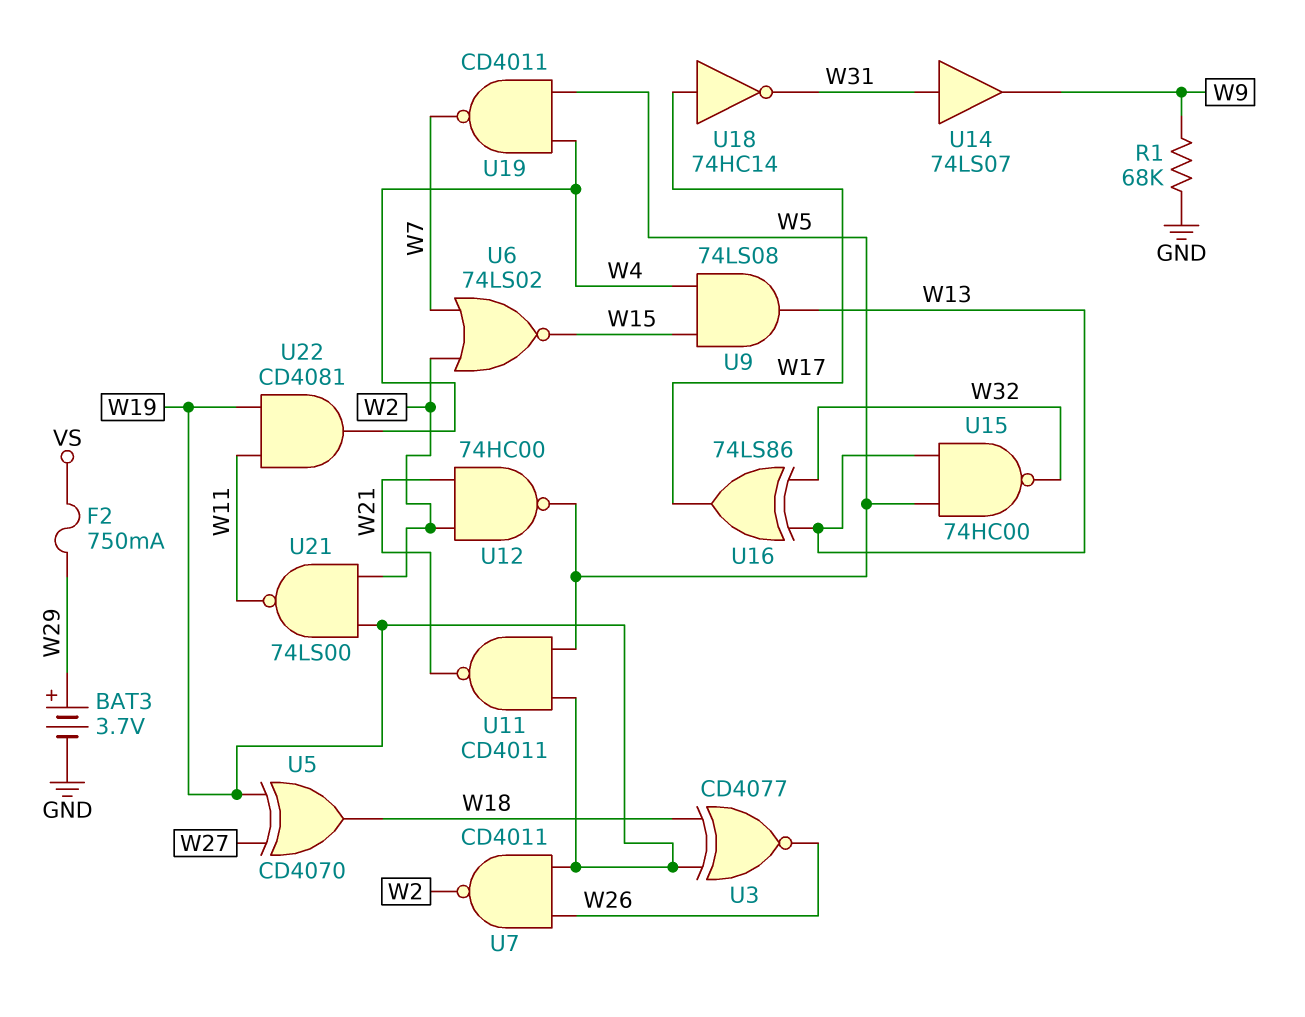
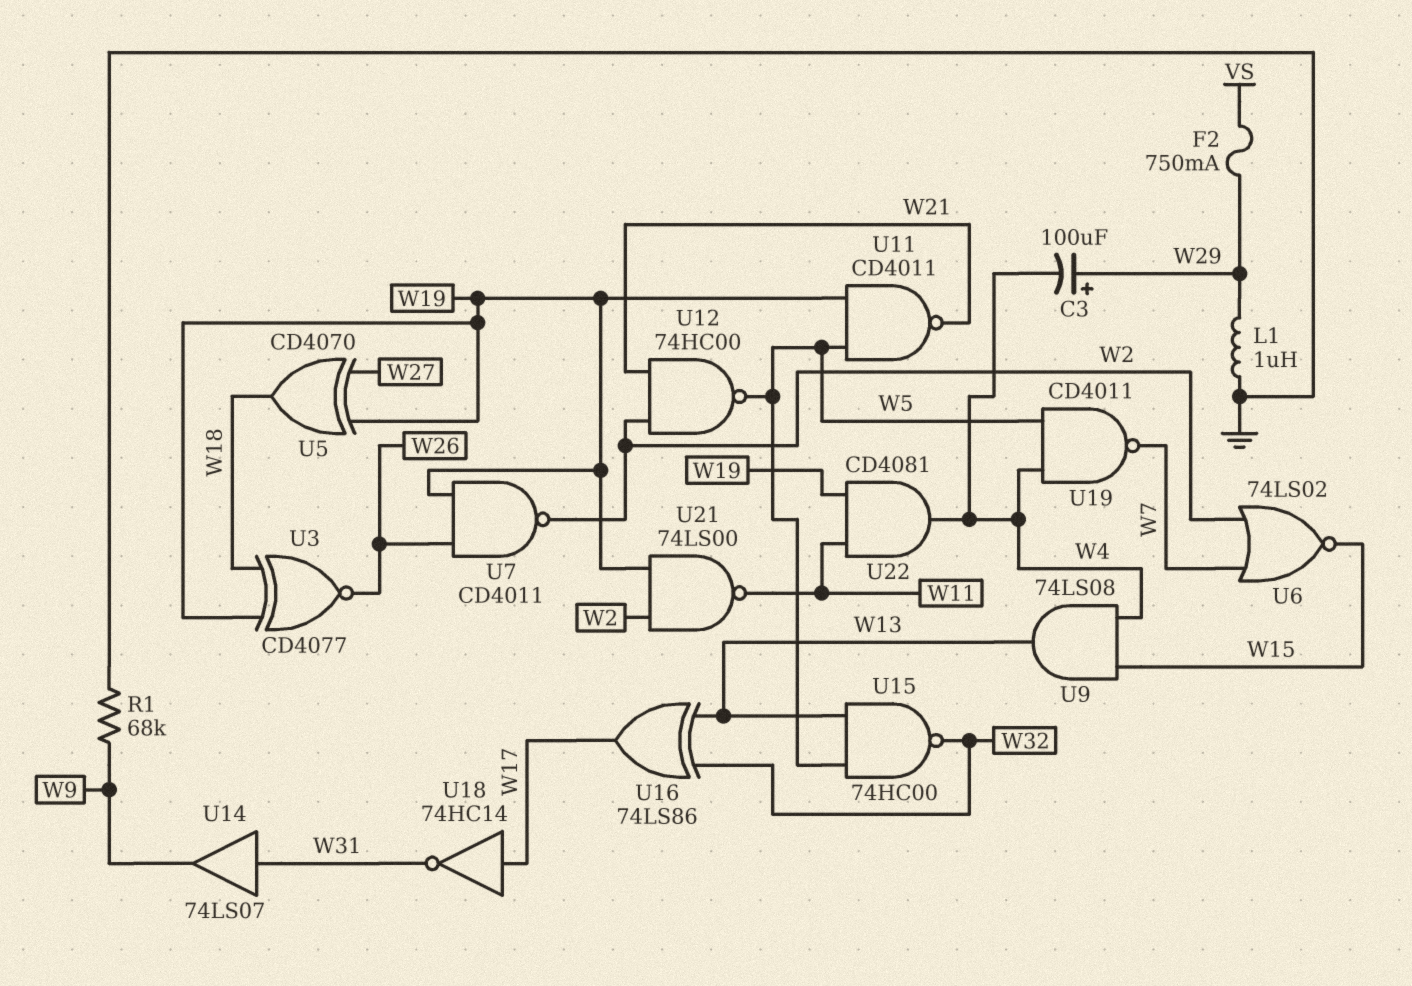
BAT3: 3.7V (plus W29, minus GND) -> none
C3: none -> 100uF (plus W29, minus W4)
L1: none -> 1uH (GND, W29)

